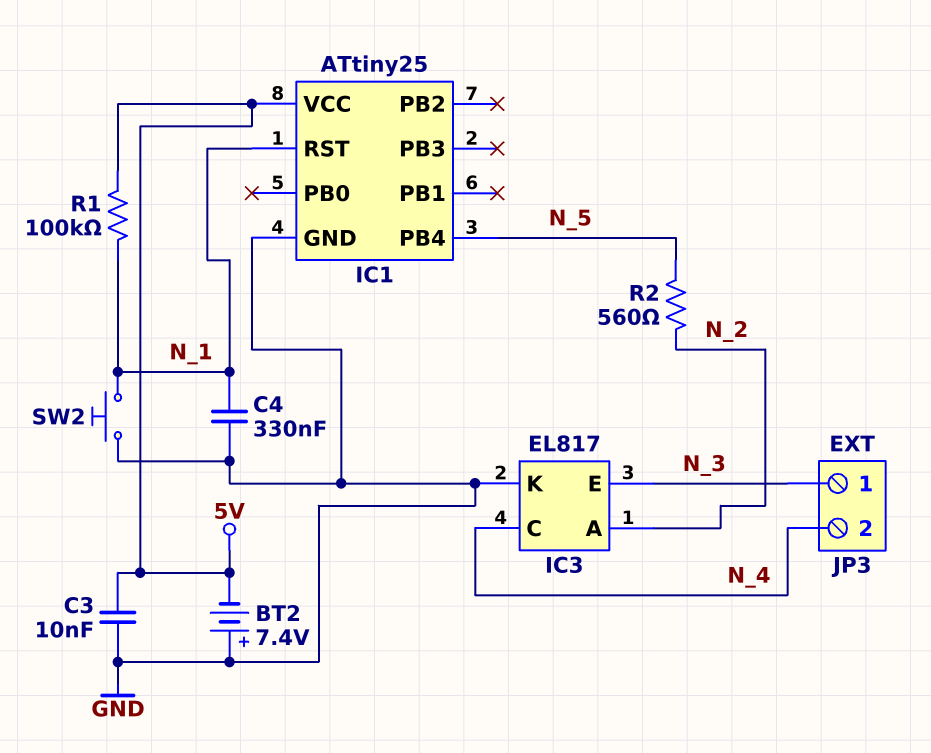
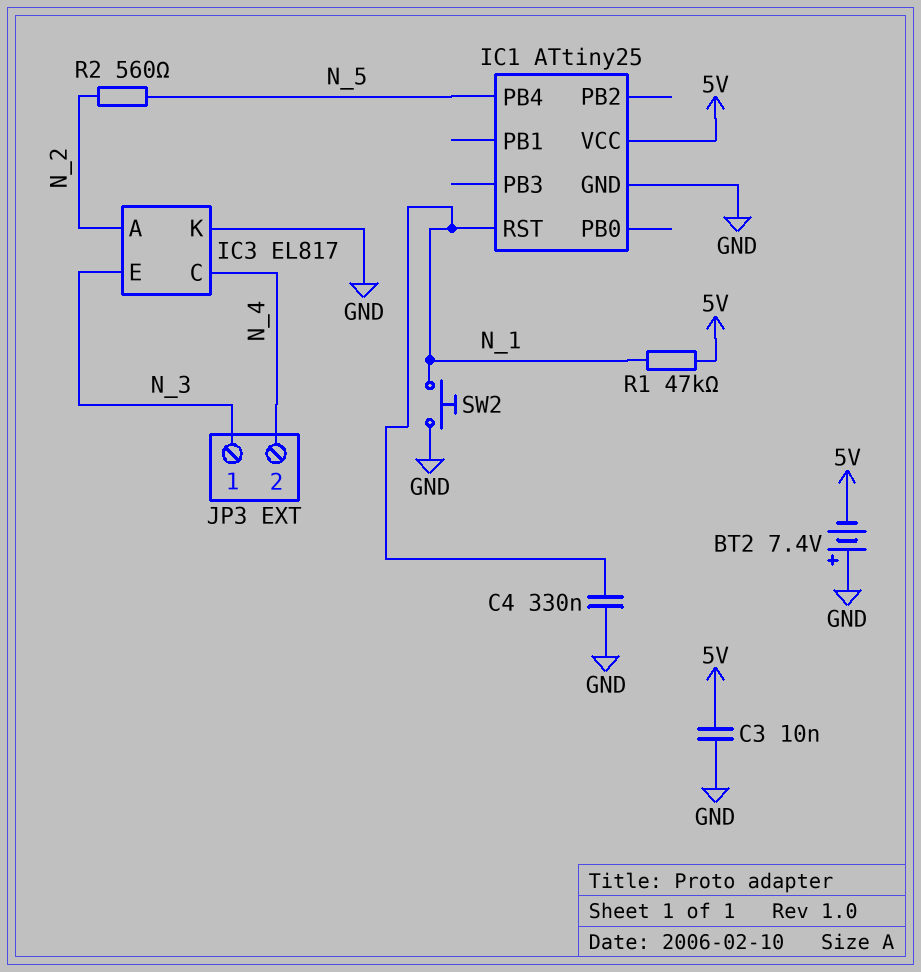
R1: 100k (5V, N_1) -> 47k (5V, N_1)

